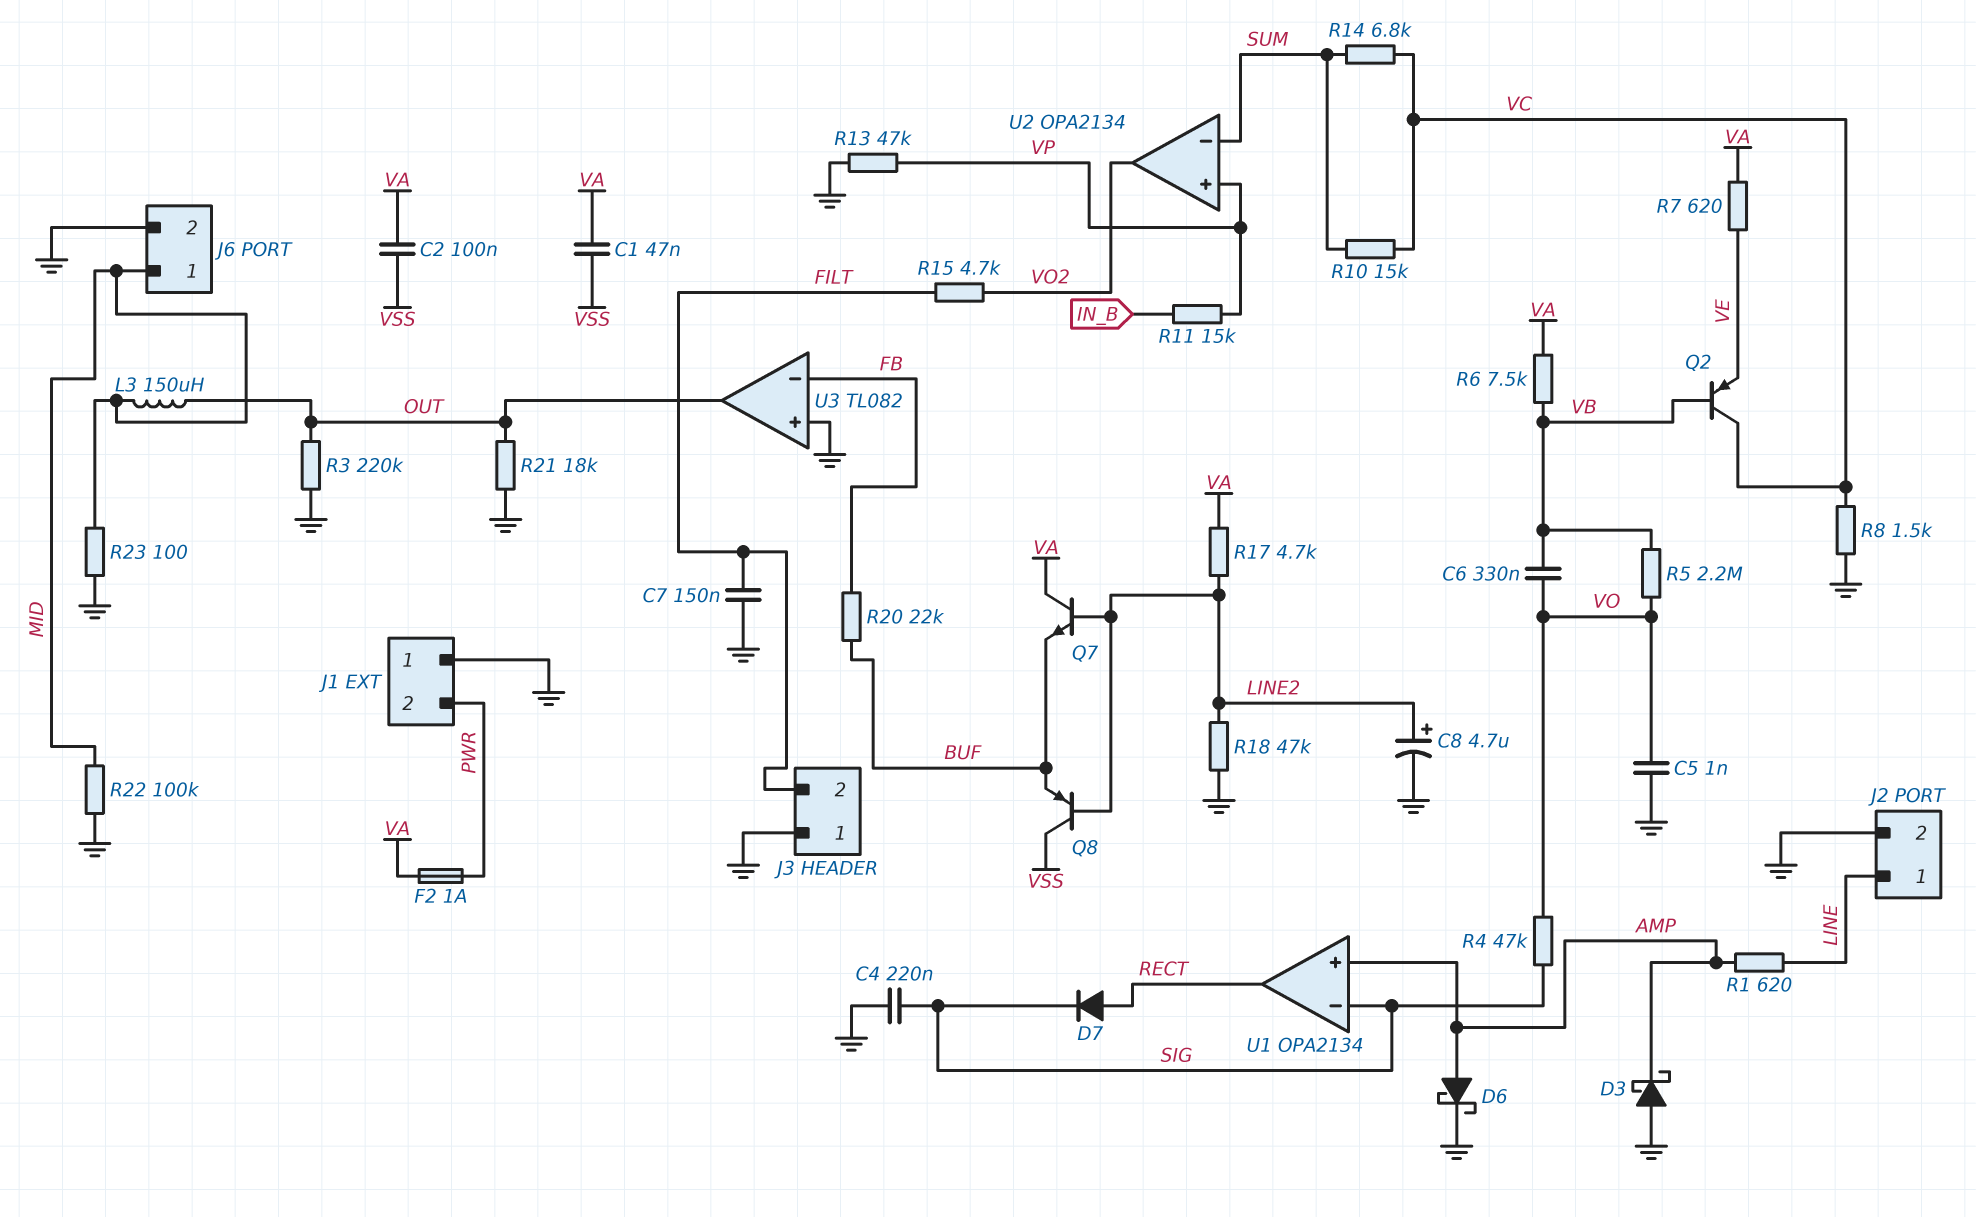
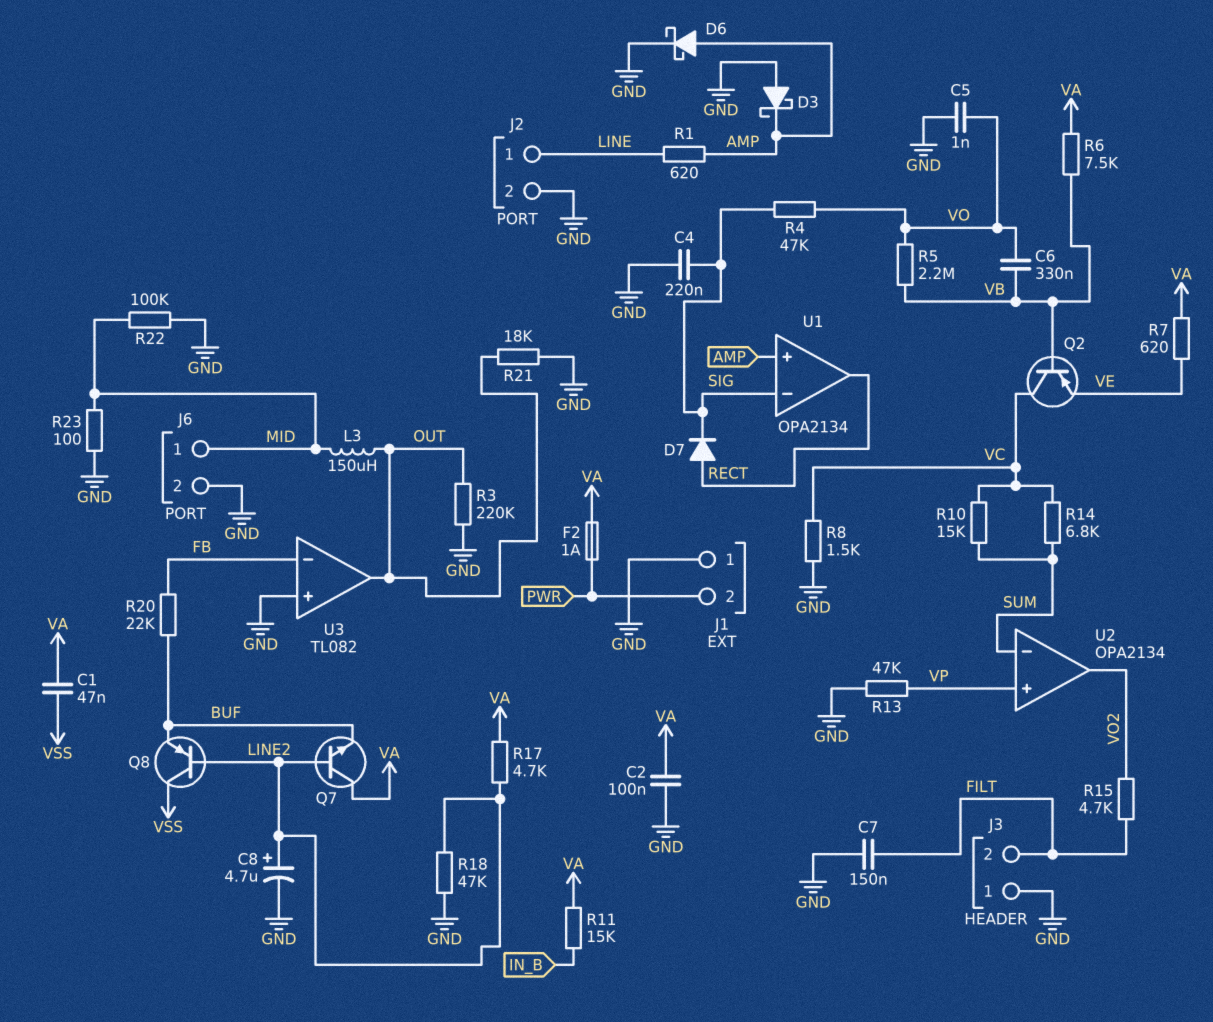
C2: 100nF (VA, VSS) -> 100nF (GND, VA)
R11: 15k (IN_B, VP) -> 15k (IN_B, VA)

